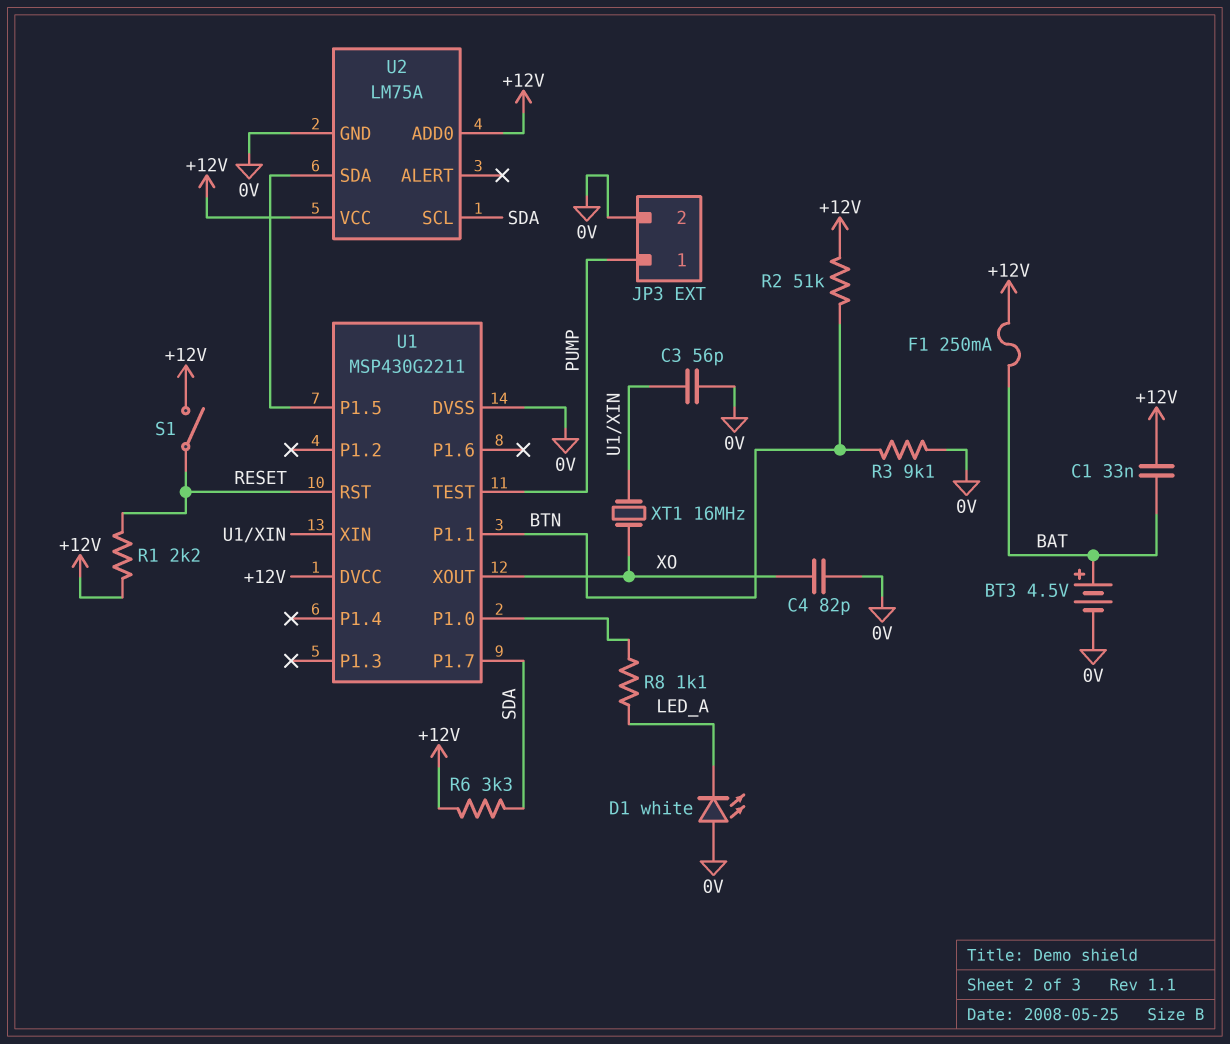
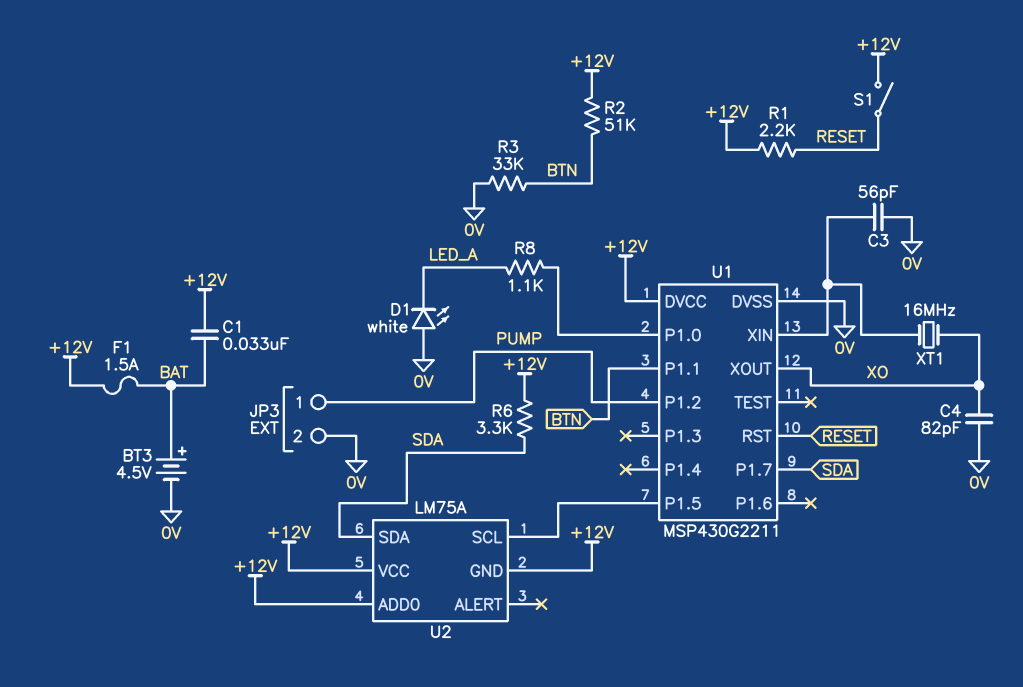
F1: 250mA (+12V, BAT) -> 1.5A (+12V, BAT)
R3: 9.1k (0V, BTN) -> 33k (0V, BTN)
U1 pin P1.2: none -> PUMP
U1 pin TEST: PUMP -> none
U2 pin GND: 0V -> +12V
U2 pin SCL: SDA -> U1/P1.5
U2 pin SDA: U1/P1.5 -> SDA

